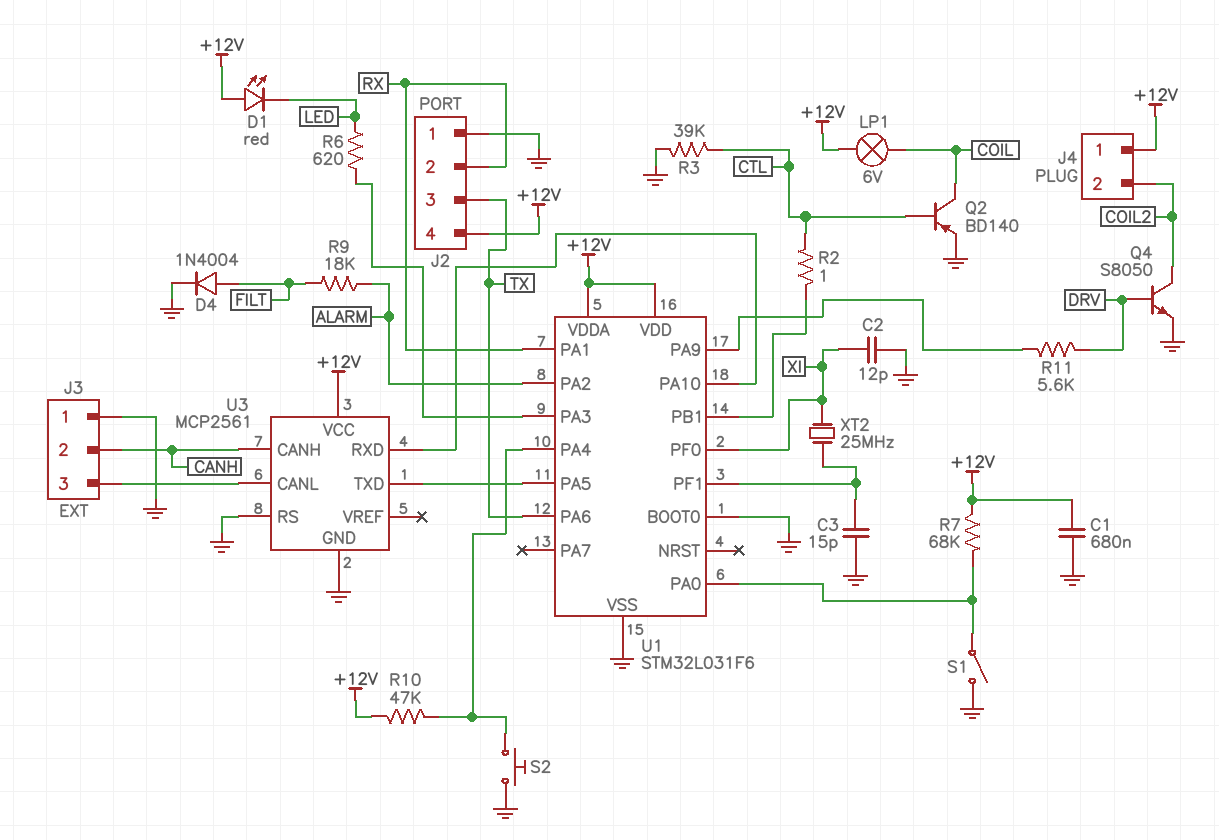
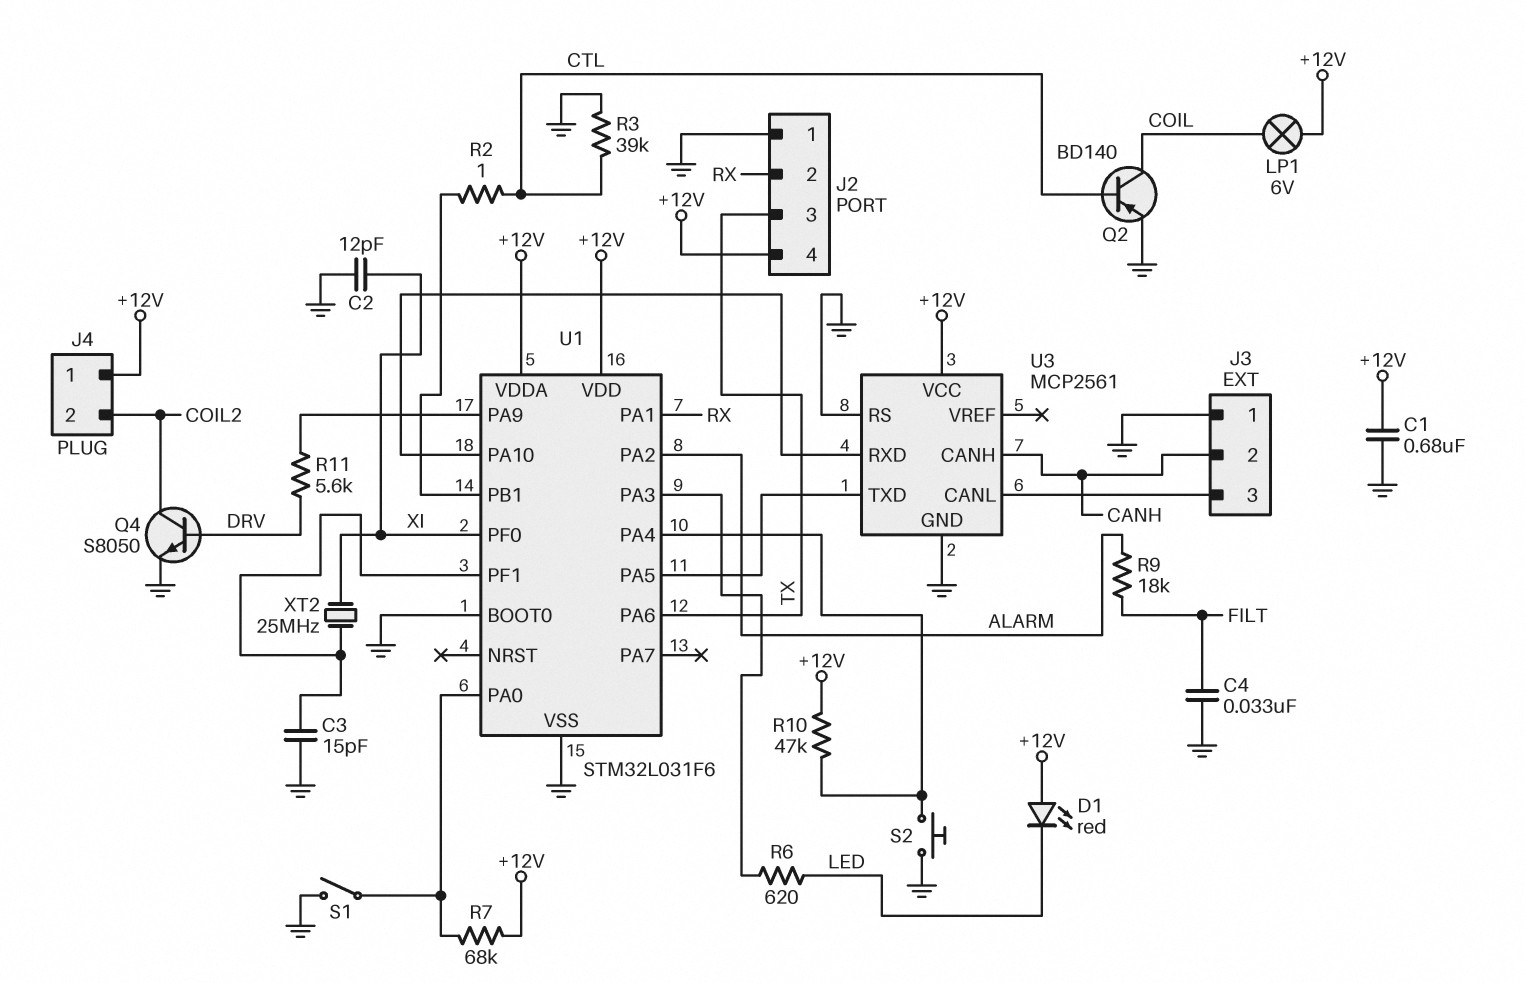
C4: none -> 33nF (FILT, GND)
D4: diode 1N4004 (A FILT, K GND) -> none

